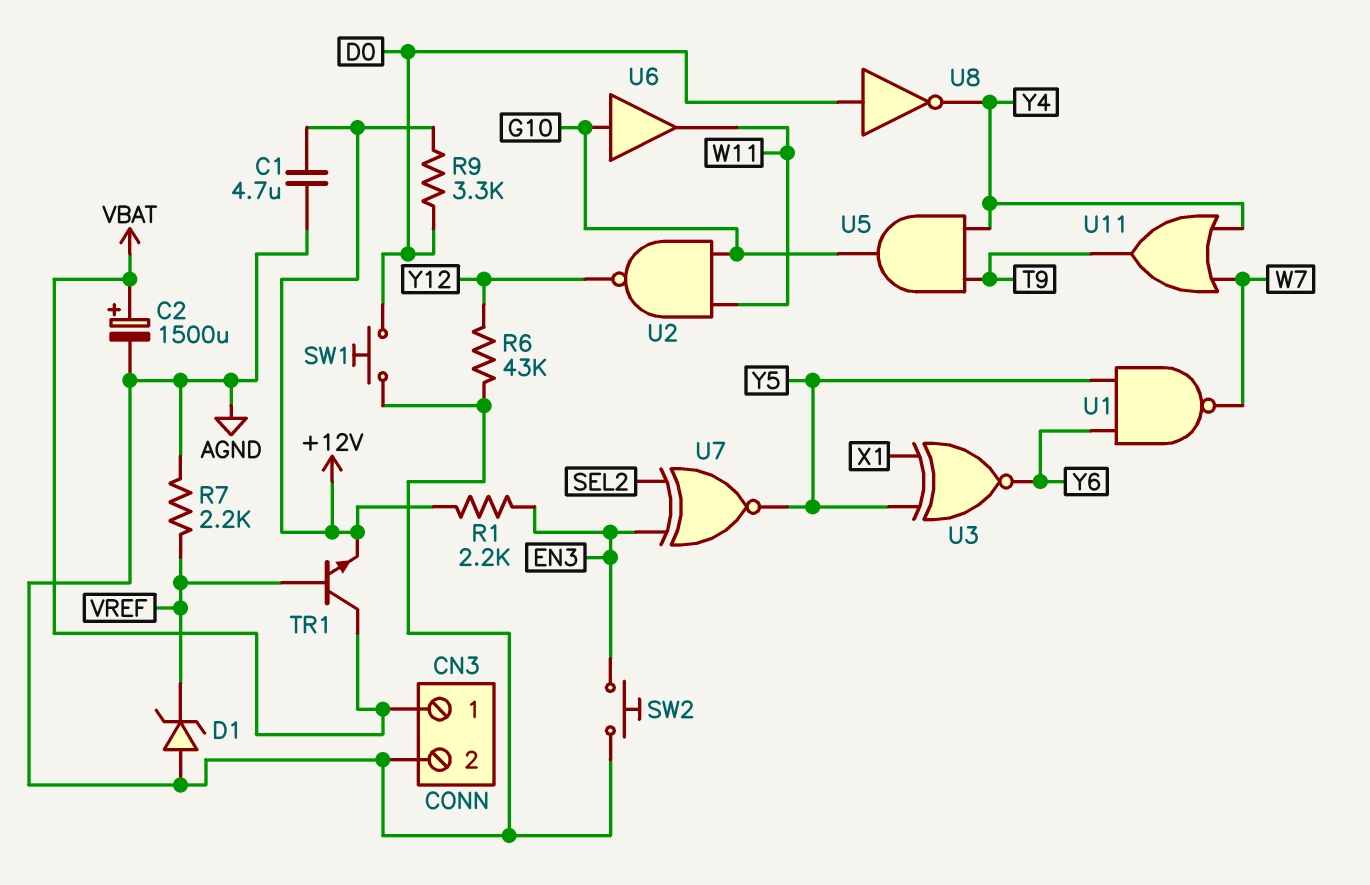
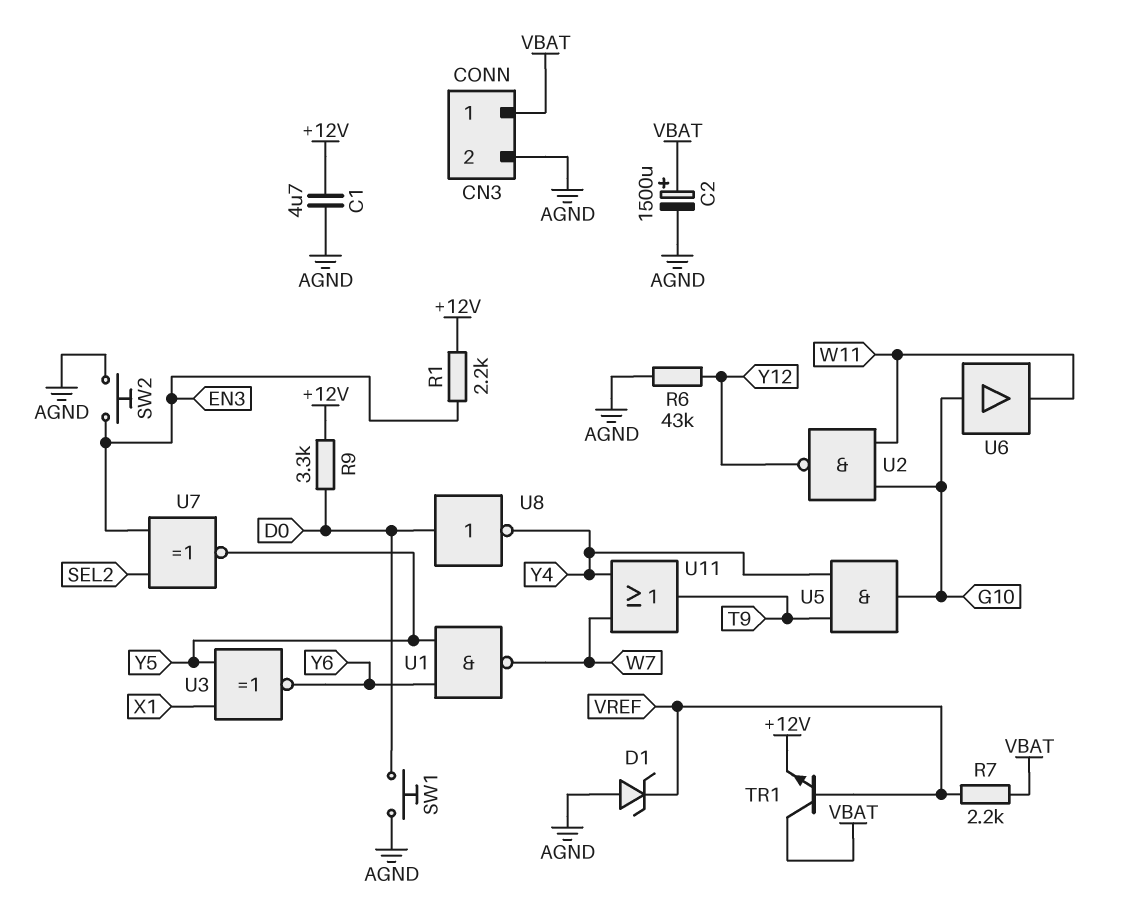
R7: 2.2k (AGND, VREF) -> 2.2k (VBAT, VREF)

